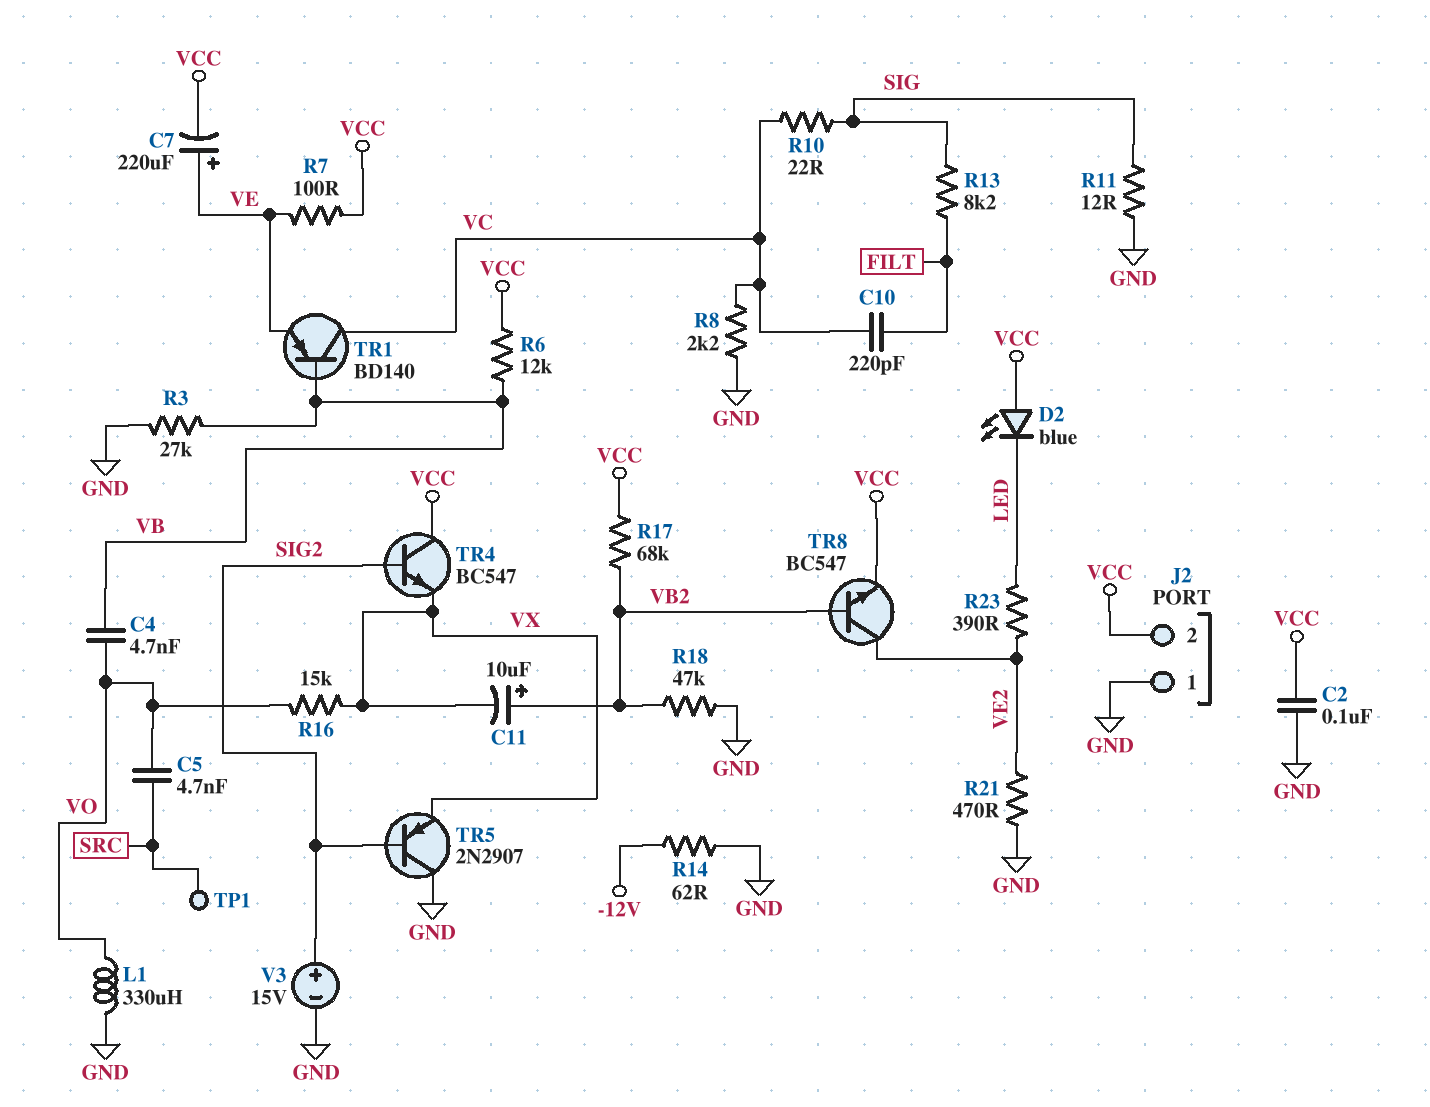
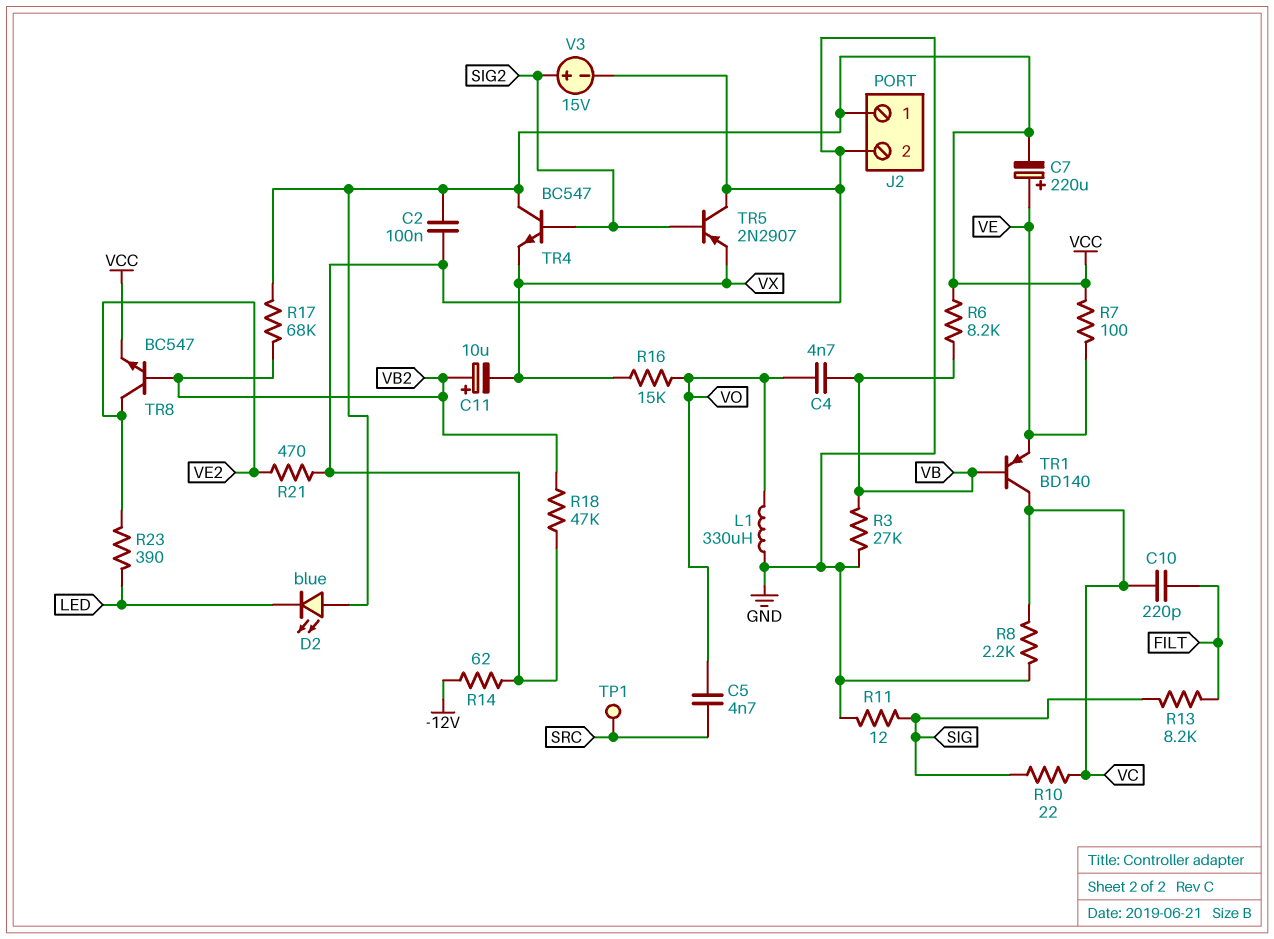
J2 pin 1: GND -> VCC
J2 pin 2: VCC -> GND
R6: 12k (VB, VCC) -> 8.2k (VB, VCC)

